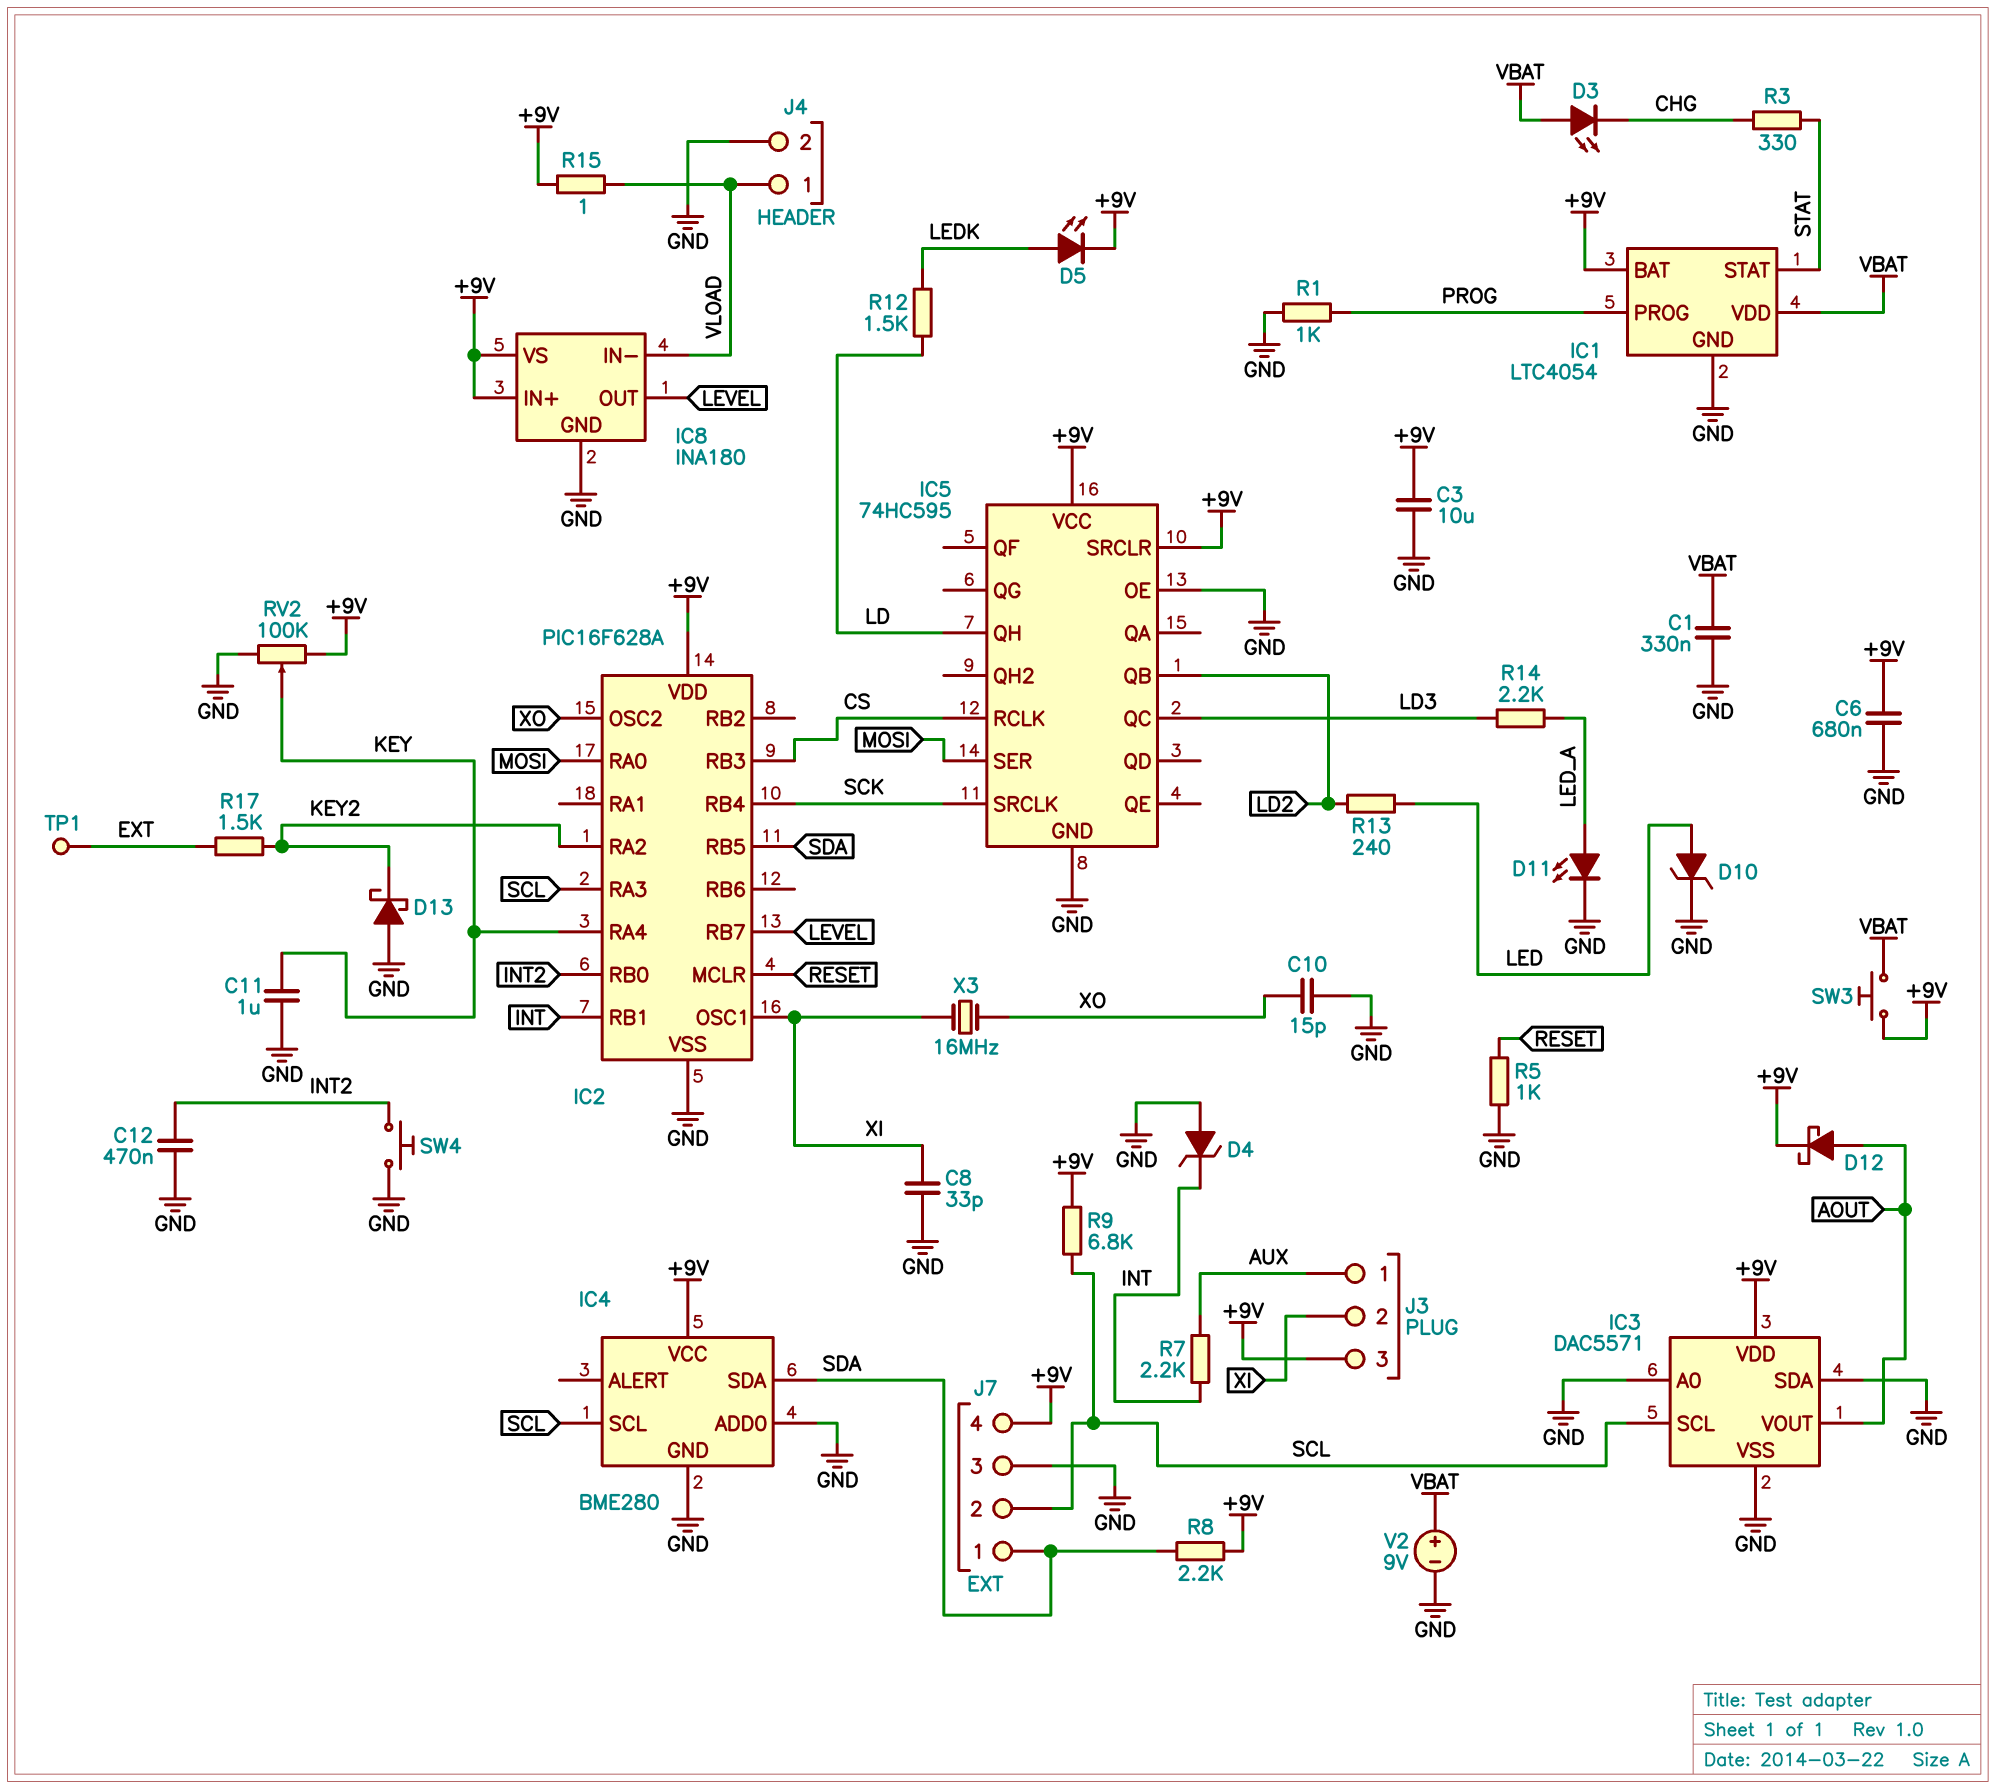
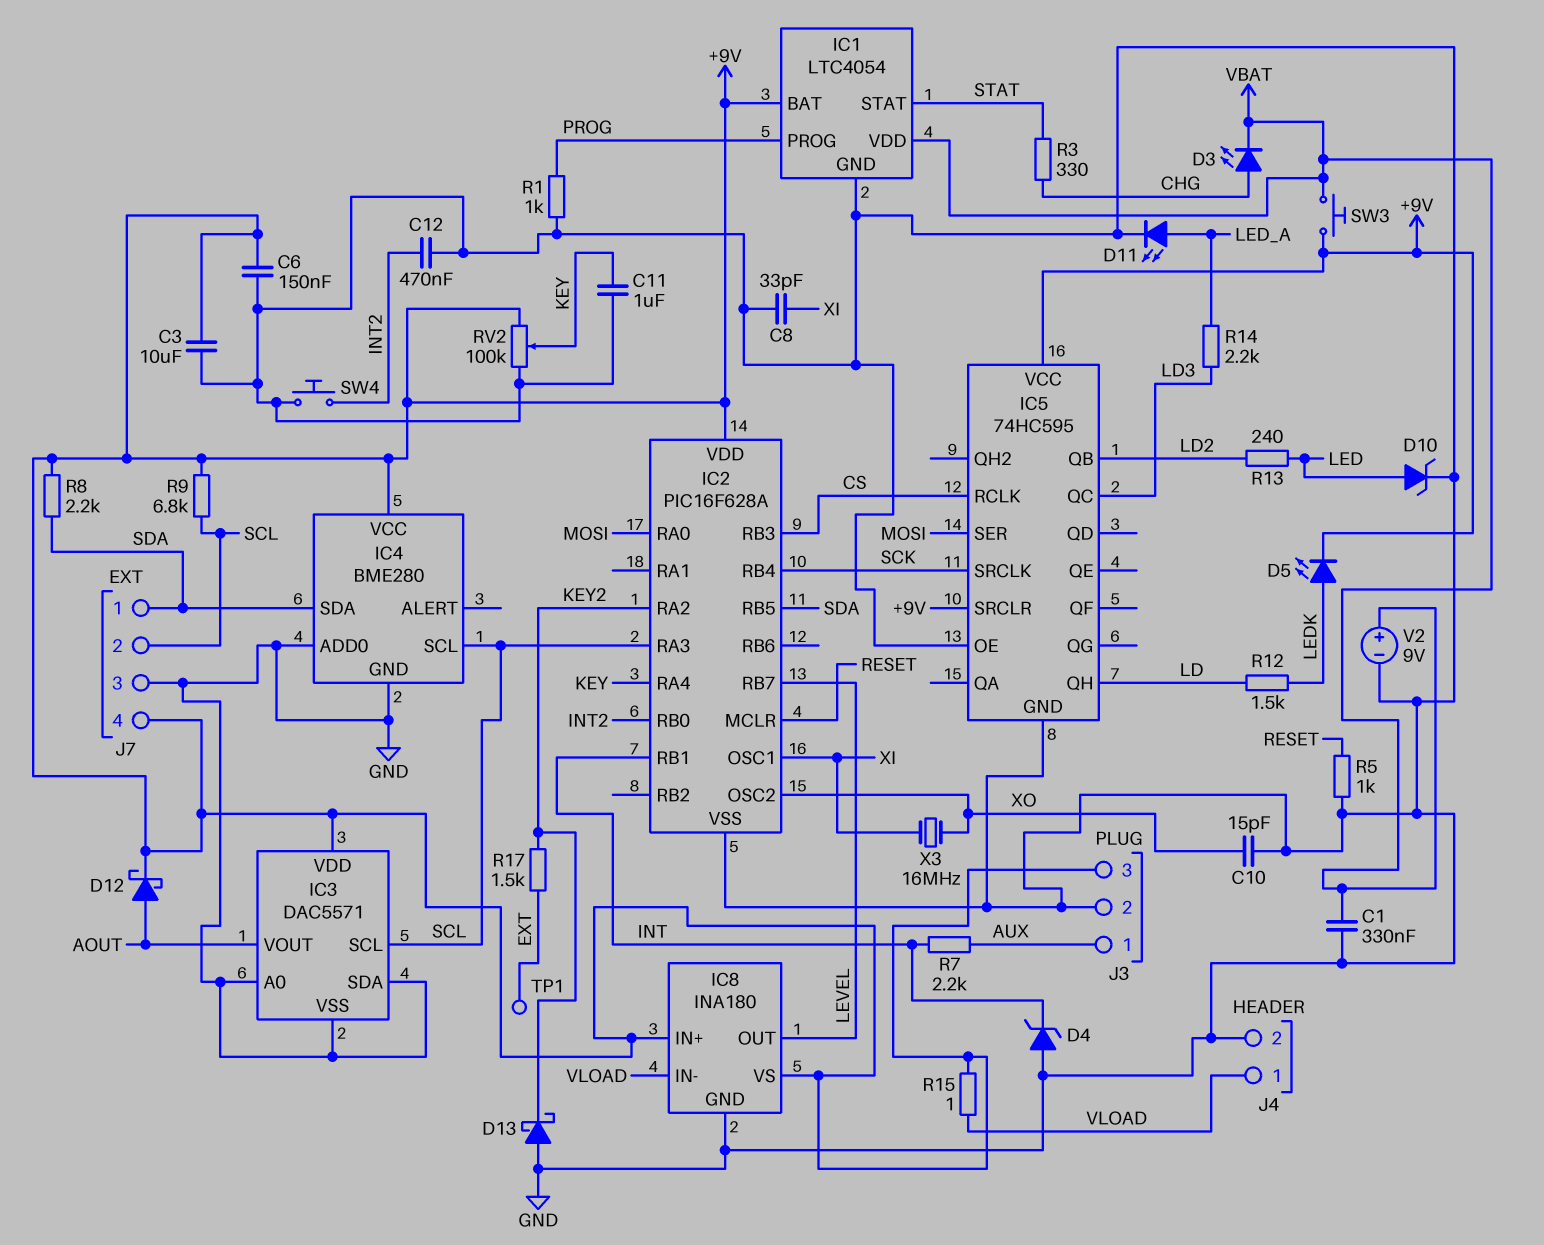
C6: 680nF (+9V, GND) -> 150nF (+9V, GND)
D3: LED (A VBAT, K CHG) -> LED (A CHG, K VBAT)
J3 pin 2: XI -> GND

